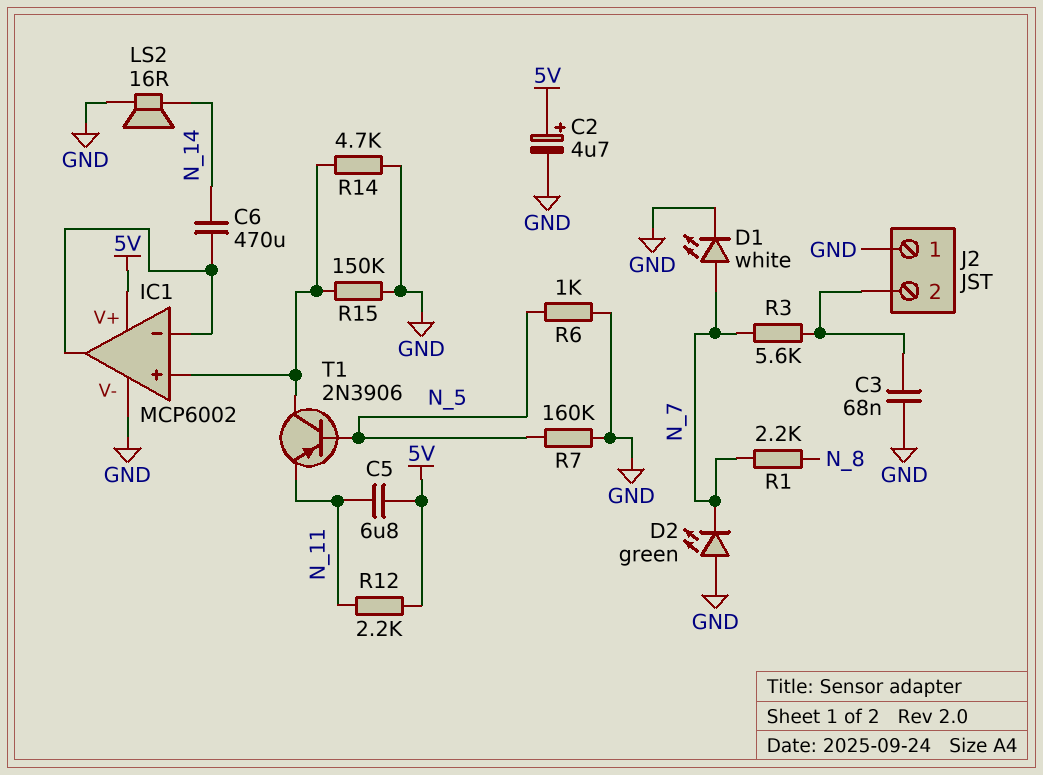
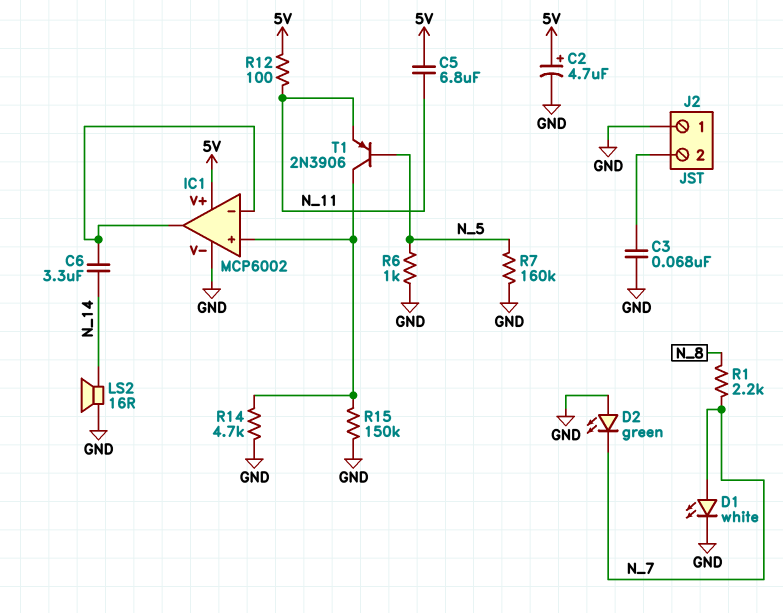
C6: 470uF (IC1/in-, N_14) -> 3.3uF (IC1/in-, N_14)
R3: 5.6k (J2/2, N_7) -> none
R12: 2.2k (5V, N_11) -> 100 (5V, N_11)

